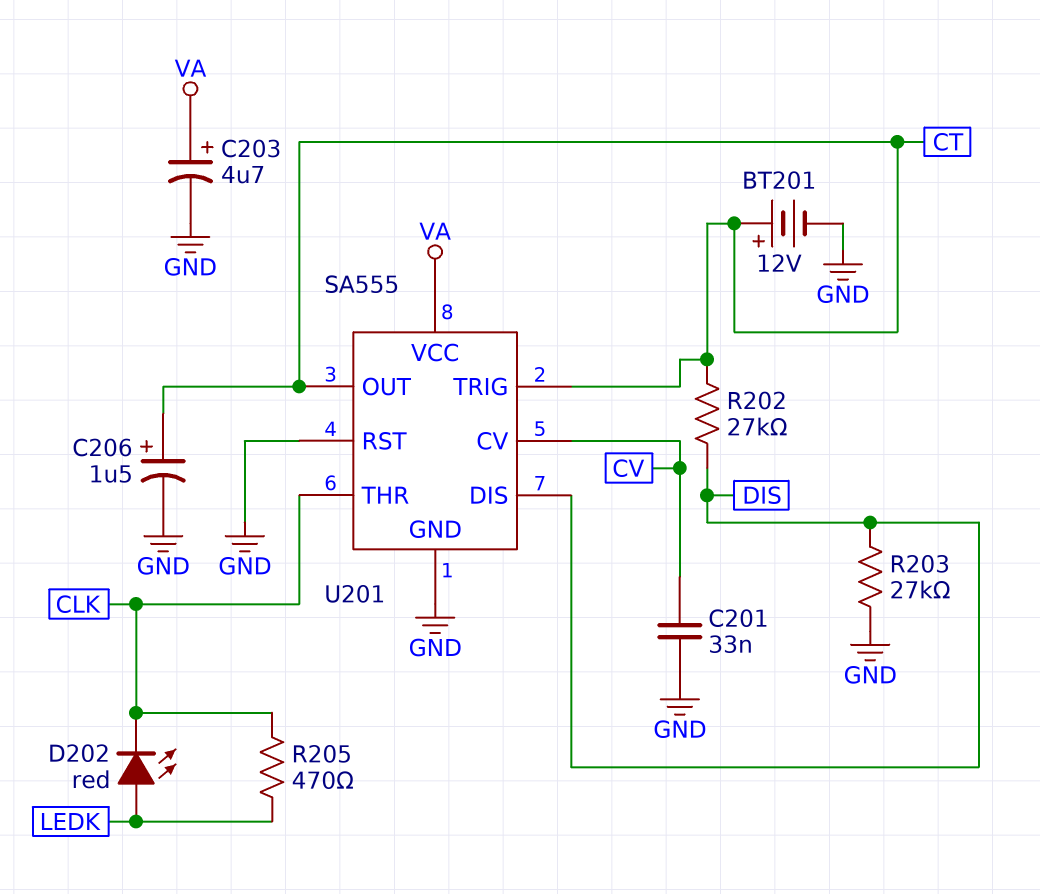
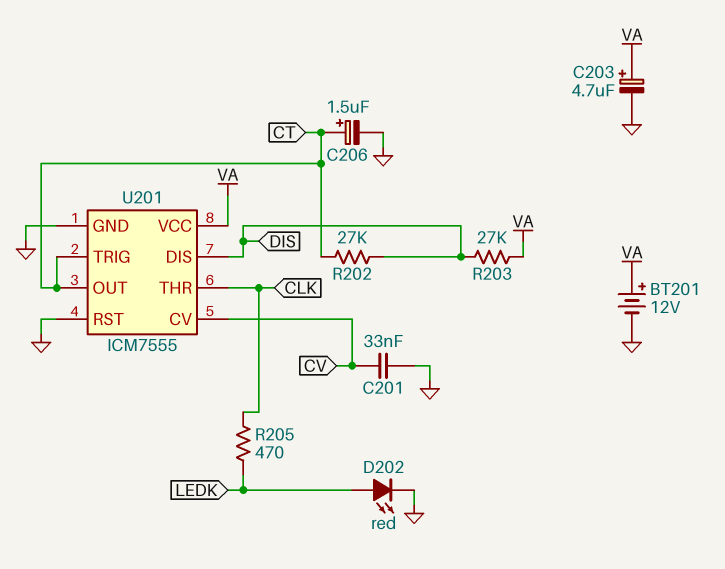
BT201: 12V (plus CT, minus GND) -> 12V (plus VA, minus GND)
D202: LED red (A LEDK, K CLK) -> LED red (A LEDK, K GND)
R203: 27k (DIS, GND) -> 27k (DIS, VA)
U201: SA555 -> ICM7555

